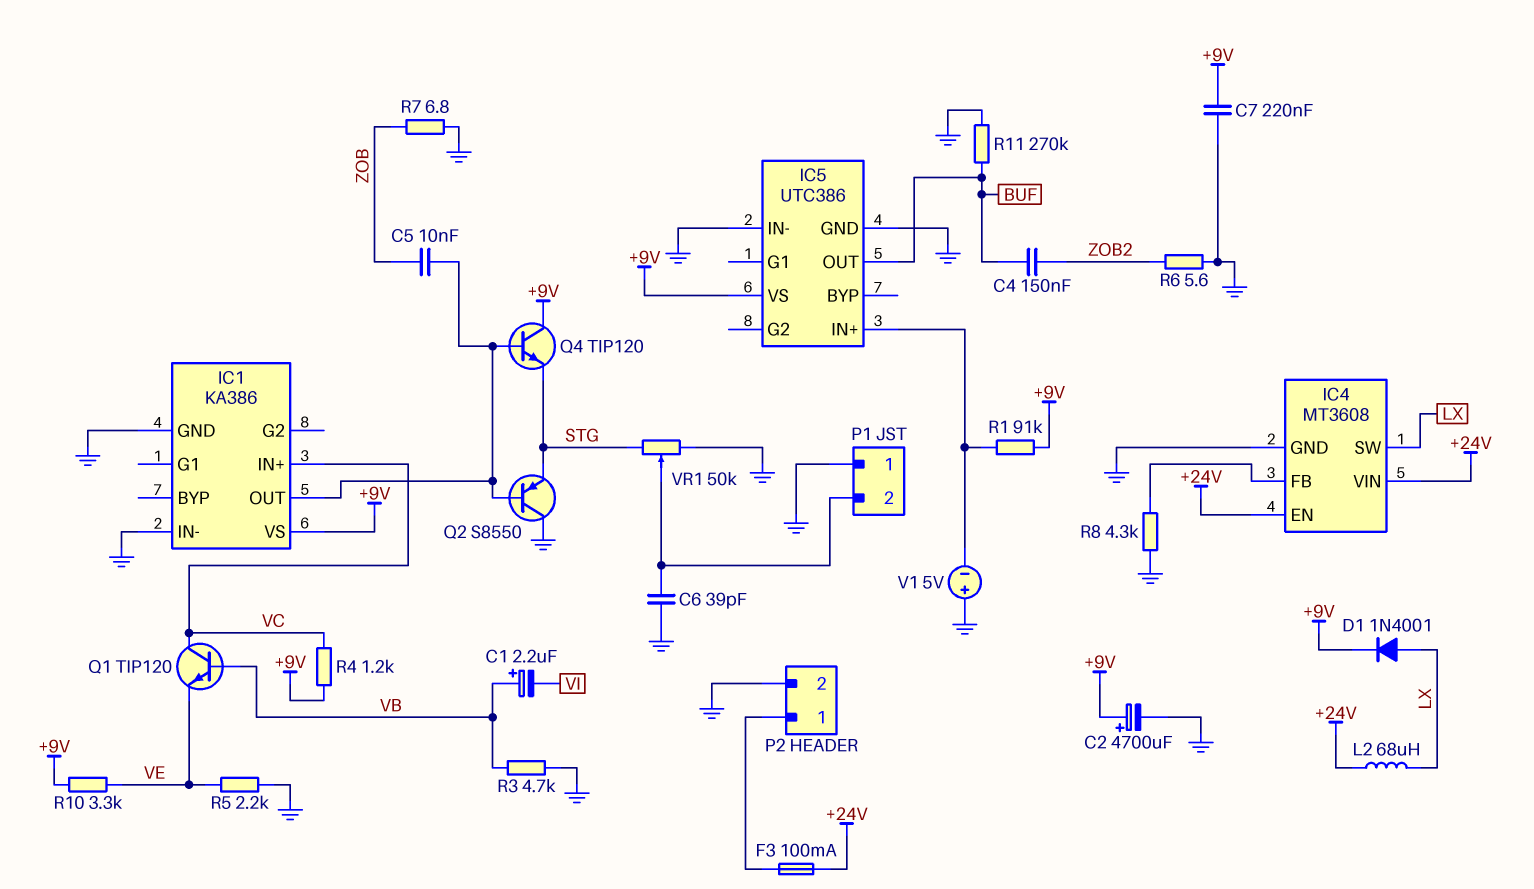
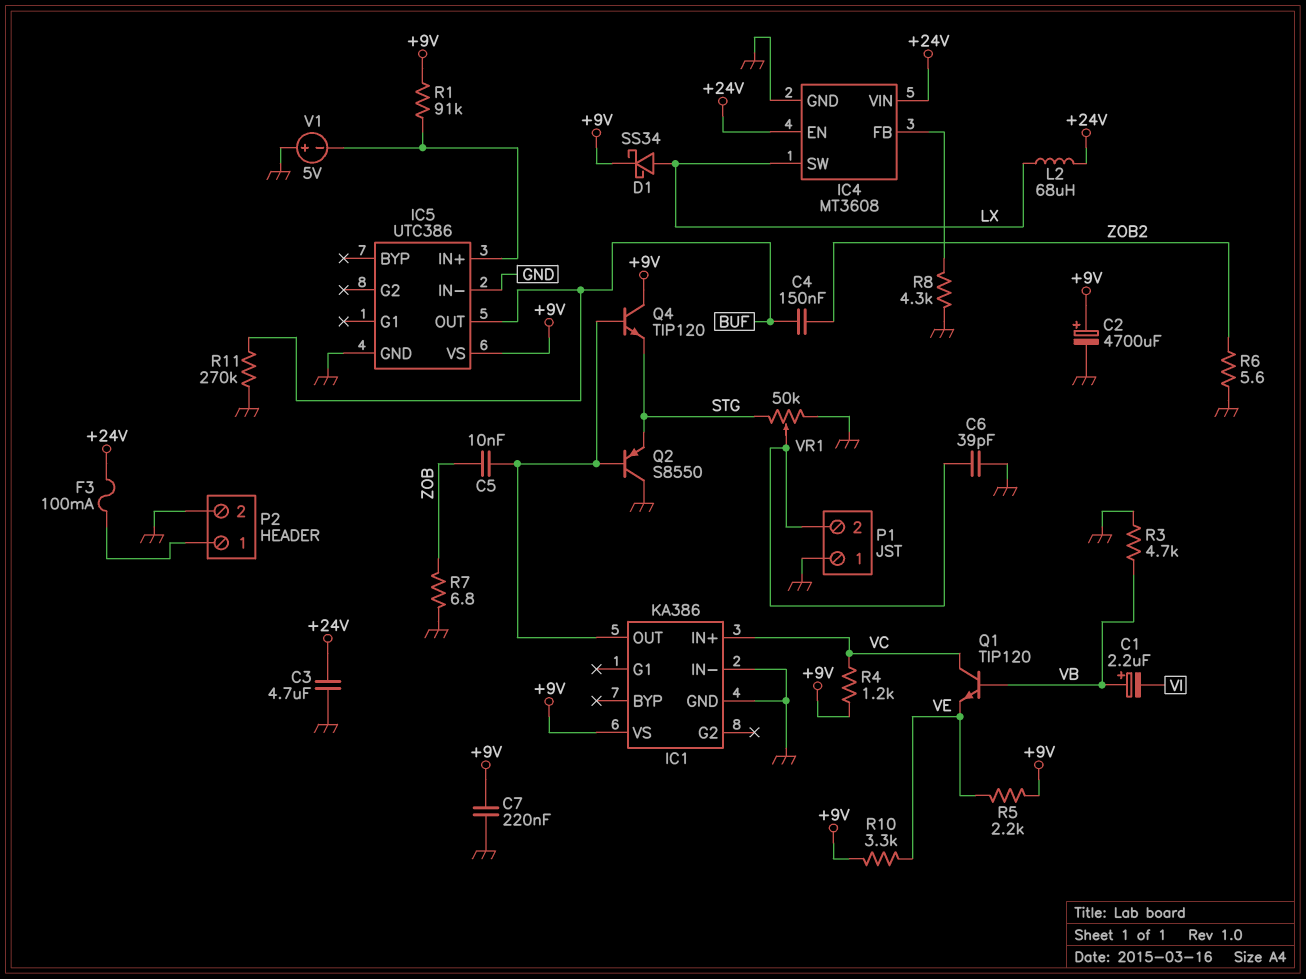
C3: none -> 4.7uF (+24V, GND)
D1: diode 1N4001 (A LX, K +9V) -> schottky SS34 (A LX, K +9V)
R5: 2.2k (GND, VE) -> 2.2k (+9V, VE)

